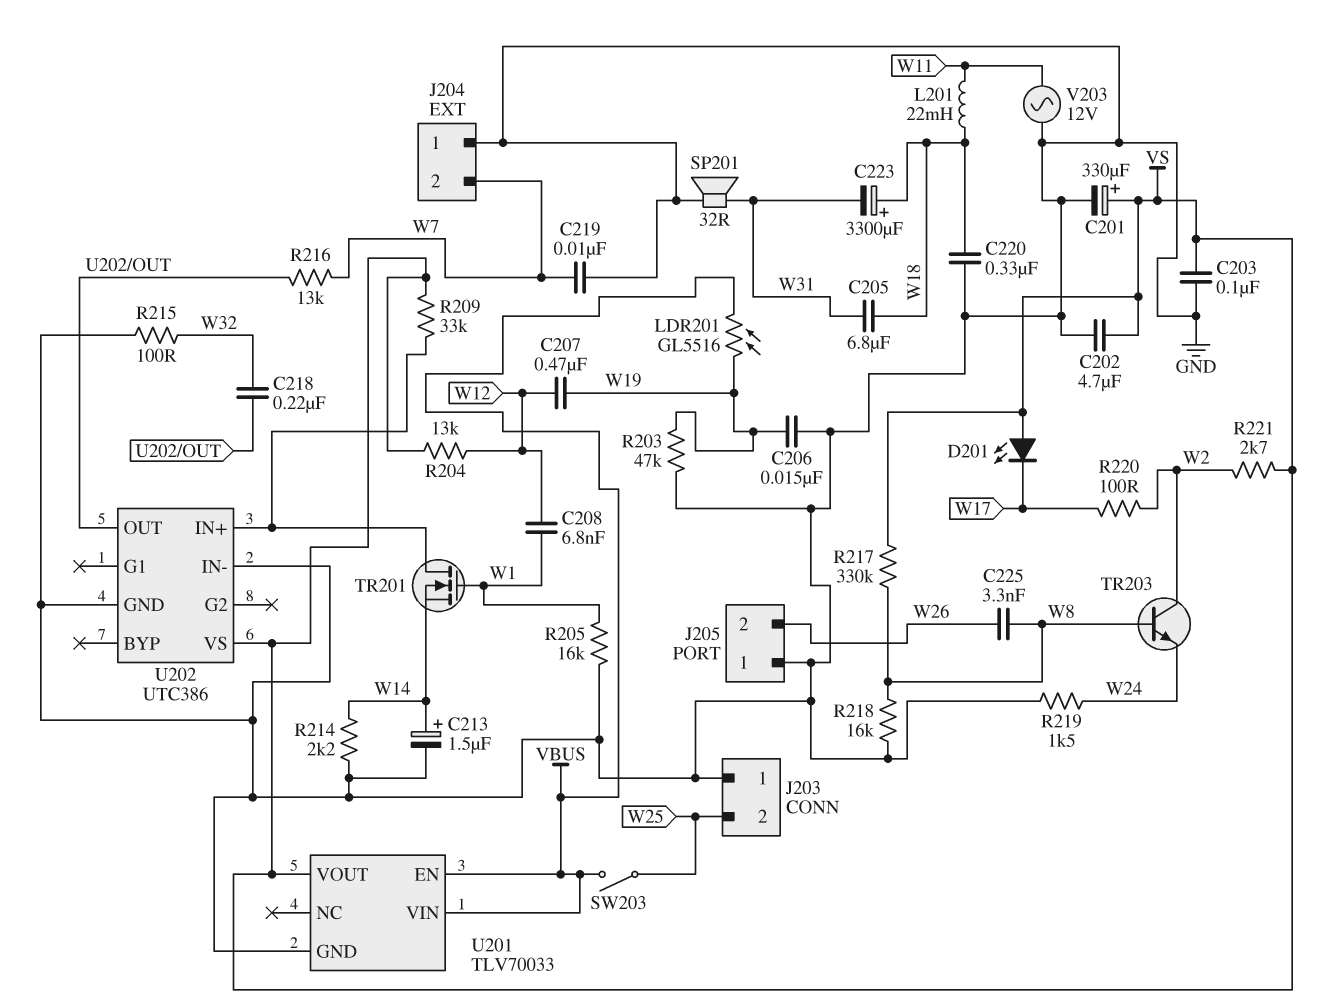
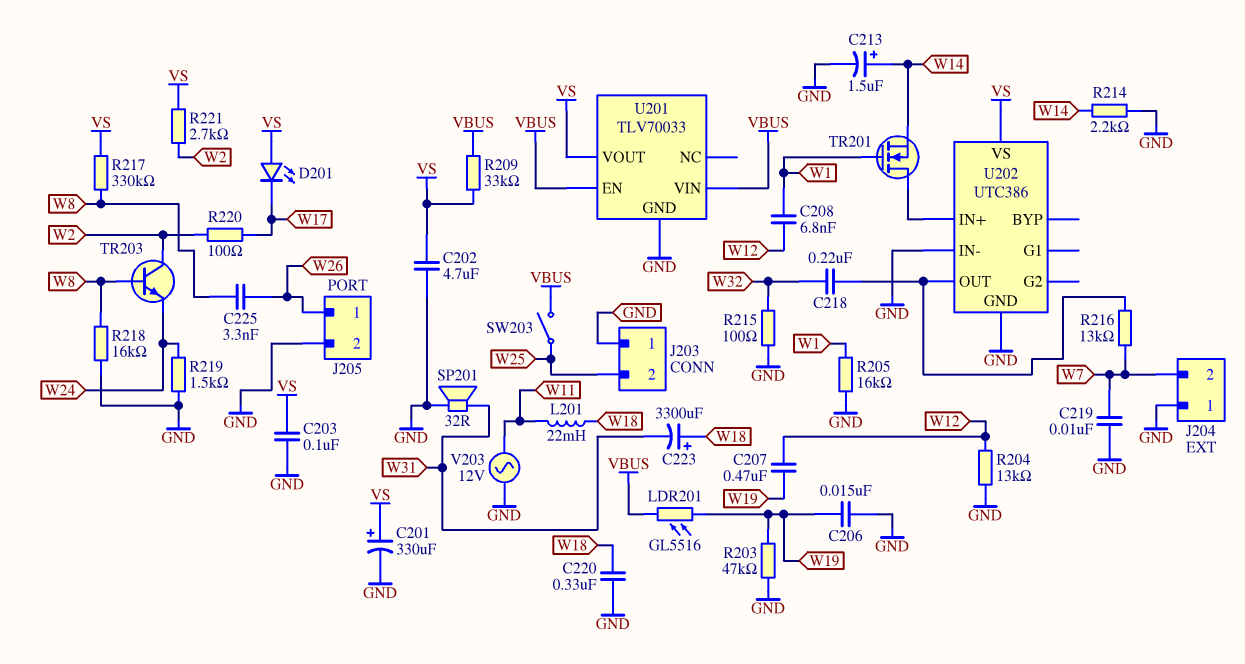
C205: 6.8uF (W18, W31) -> none
J205 pin 1: GND -> W26
J205 pin 2: W26 -> GND
R204: 13k (VS, W12) -> 13k (GND, W12)
R209: 33k (U202/IN+, VS) -> 33k (VBUS, VS)

